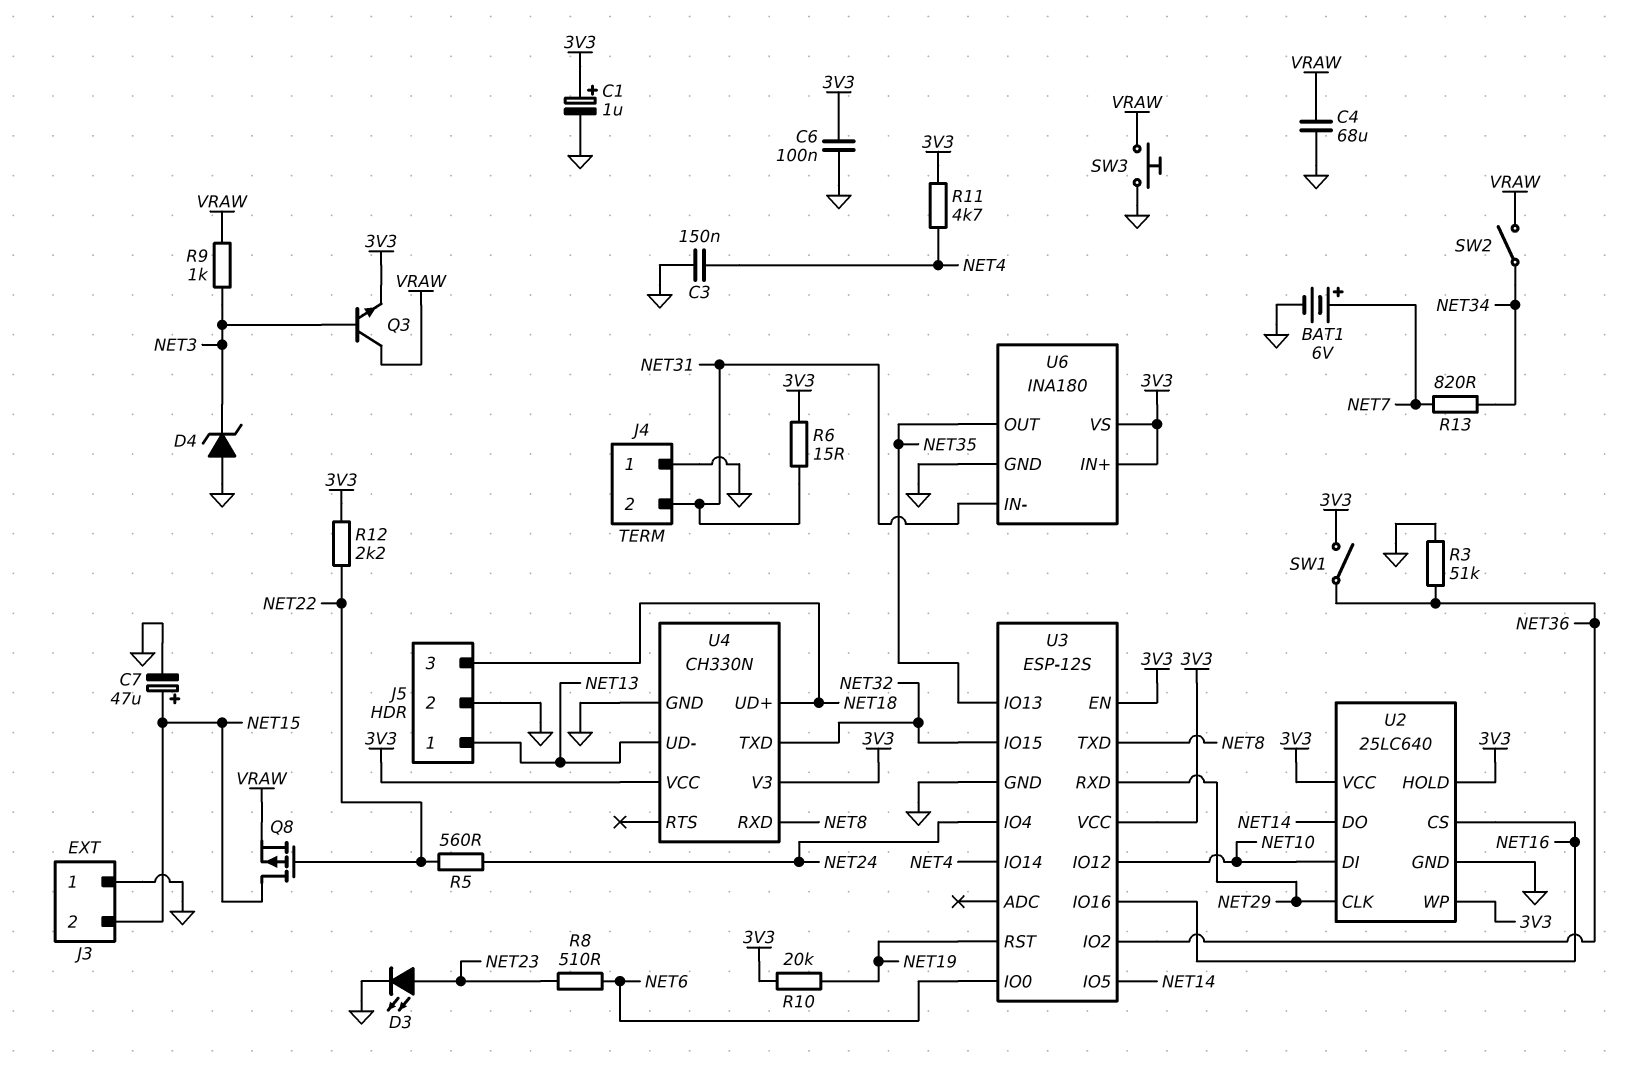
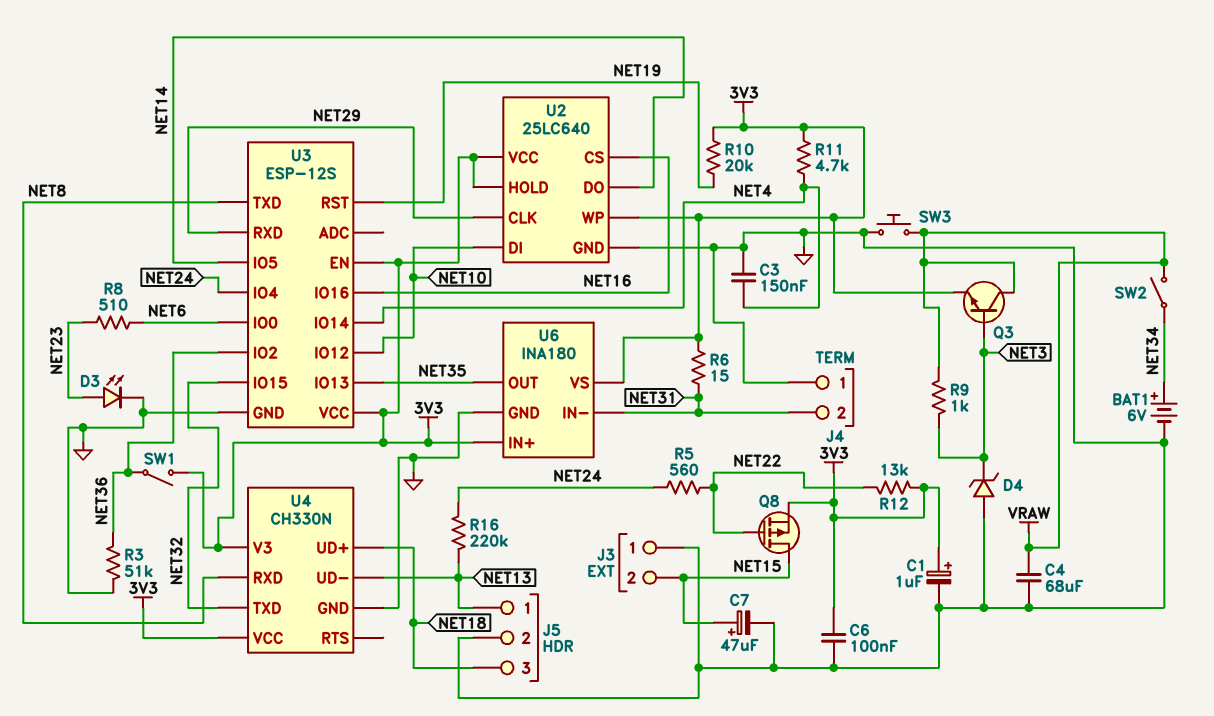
BAT1: 6V (plus NET7, minus GND) -> 6V (plus NET34, minus GND)
Q8: PMOS (G NET22, D NET15, S VRAW) -> PMOS (G NET22, D NET15, S 3V3)
R12: 2.2k (3V3, NET22) -> 13k (3V3, NET22)
R13: 820 (NET7, NET34) -> none
R16: none -> 220k (NET13, NET24)

